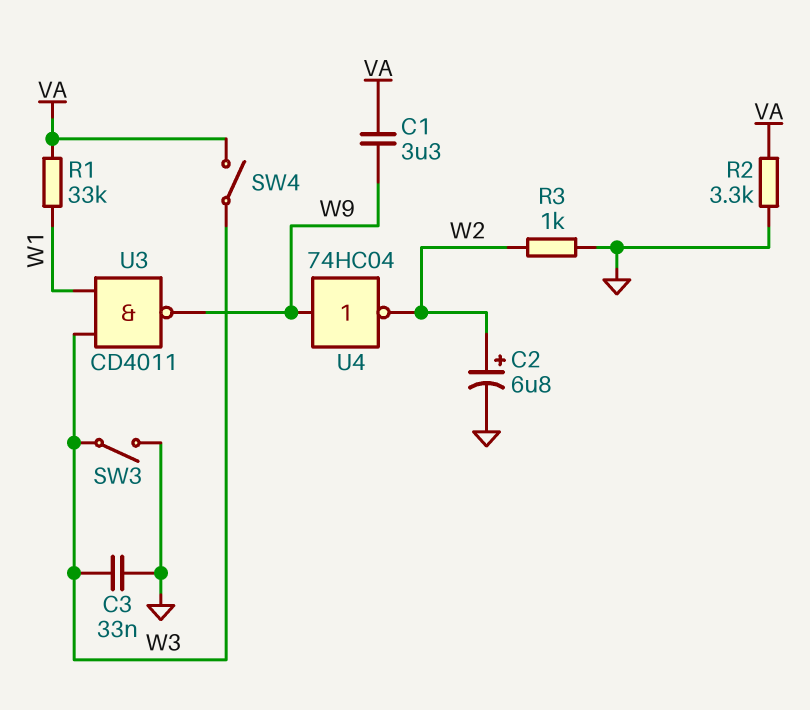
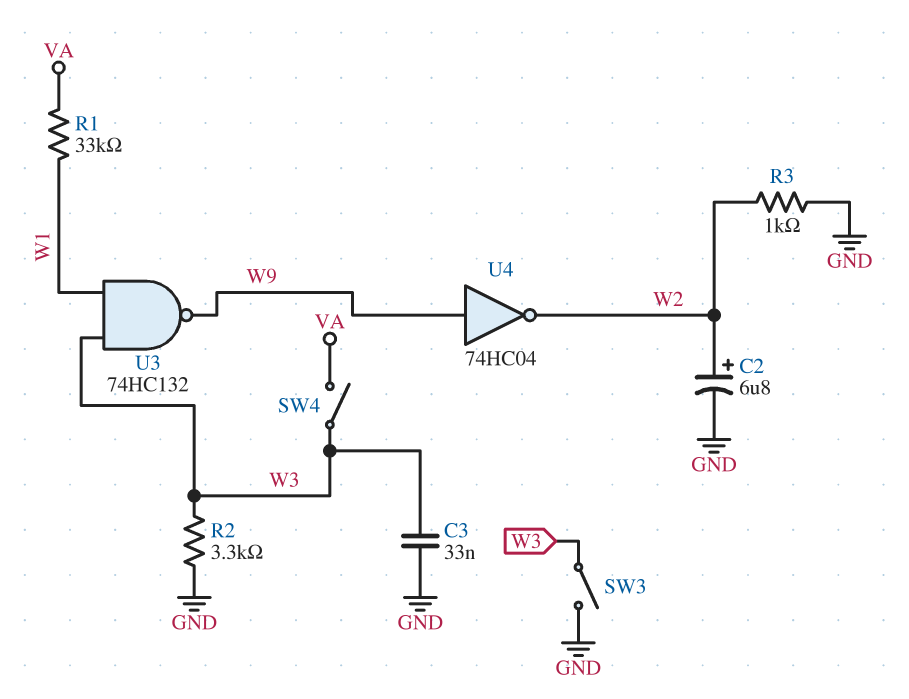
C1: 3.3uF (VA, W9) -> none
R2: 3.3k (GND, VA) -> 3.3k (GND, W3)
U3: NAND CD4011 (in W1, in W3, out W9) -> NAND 74HC132 (in W1, in W3, out W9)

